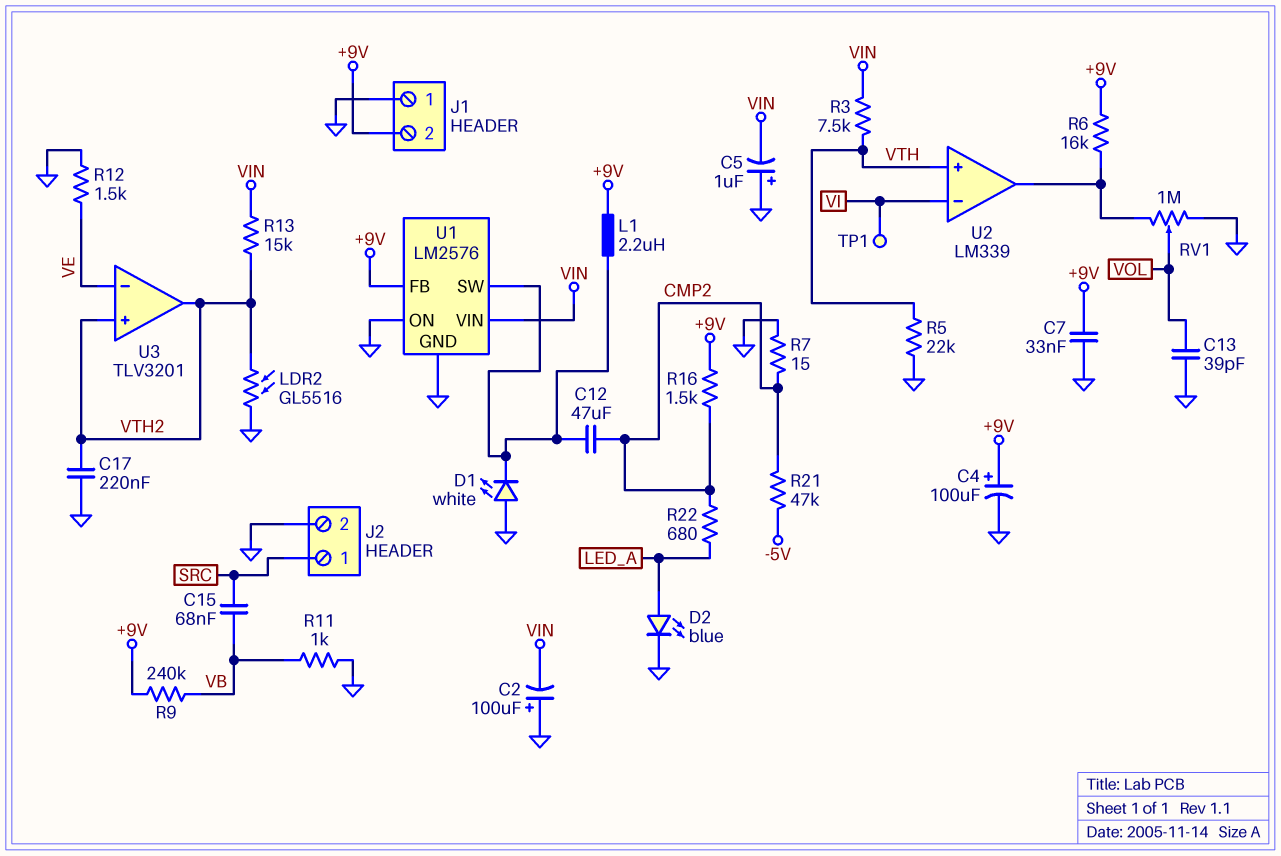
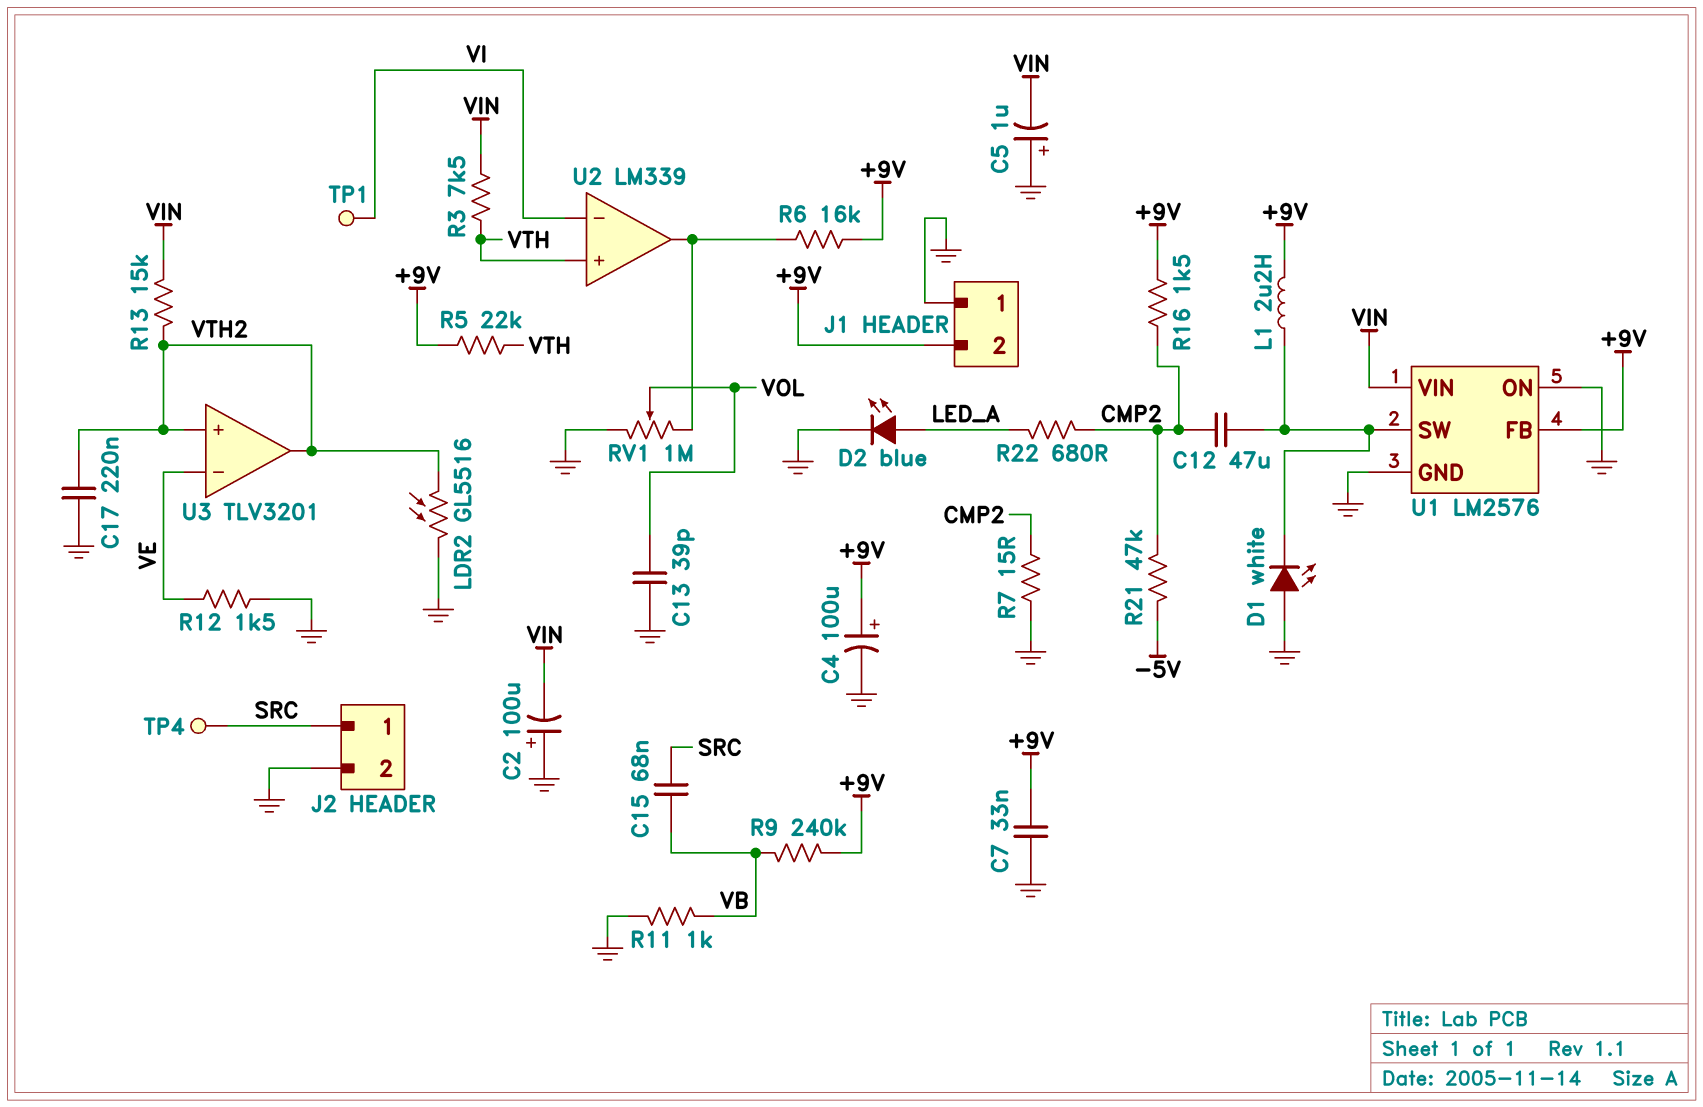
R5: 22k (GND, VTH) -> 22k (+9V, VTH)
TP4: none -> test point (SRC)

